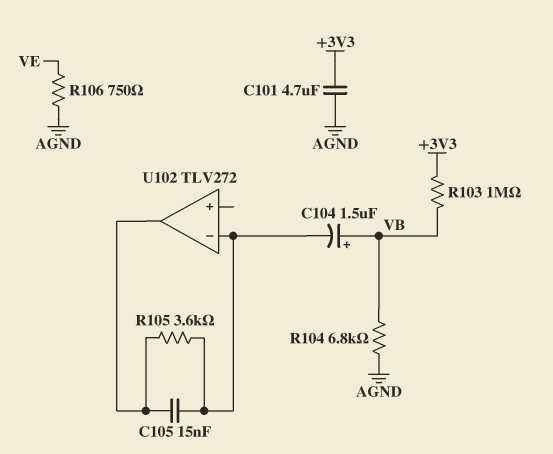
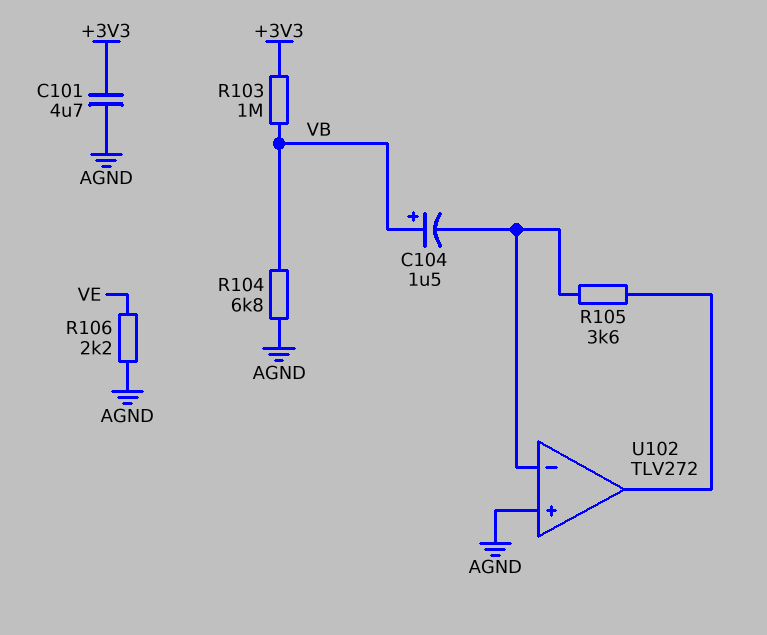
C105: 15nF (U102/in-, U102/out) -> none
R106: 750 (AGND, VE) -> 2.2k (AGND, VE)
U102 pin in+: none -> AGND

